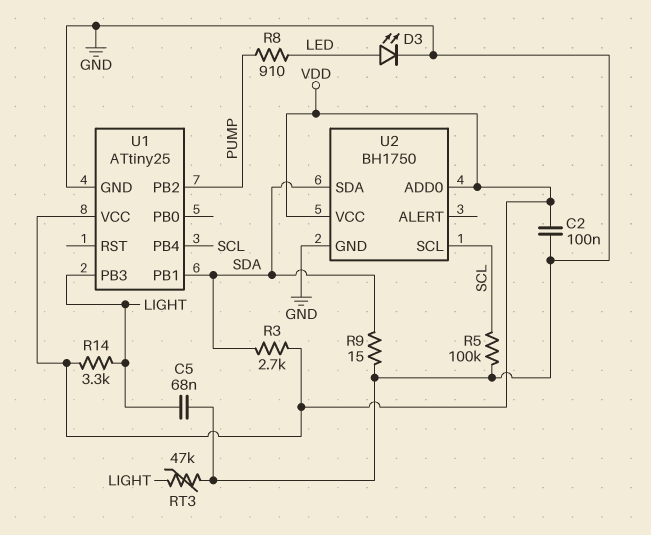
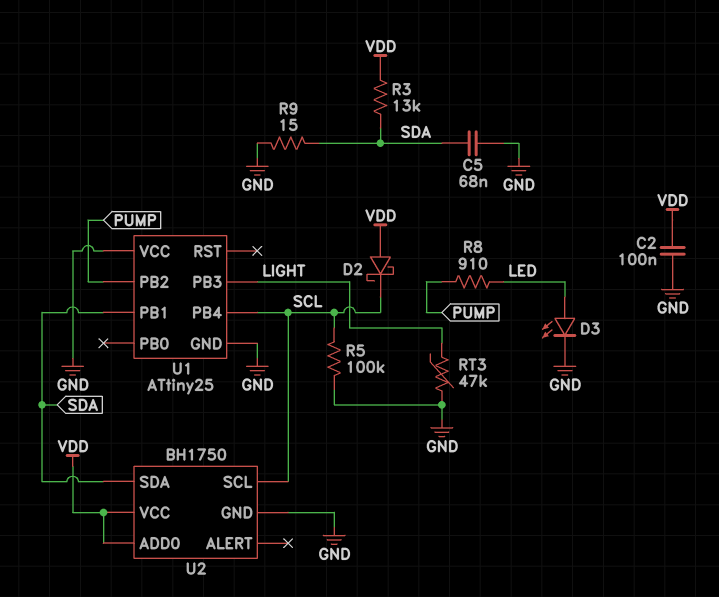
C5: 68nF (GND, LIGHT) -> 68nF (GND, SDA)
D2: none -> schottky (A VDD, K SCL)
R3: 2.7k (SDA, VDD) -> 13k (SDA, VDD)
R14: 3.3k (LIGHT, VDD) -> none
U1 pin VCC: VDD -> GND

